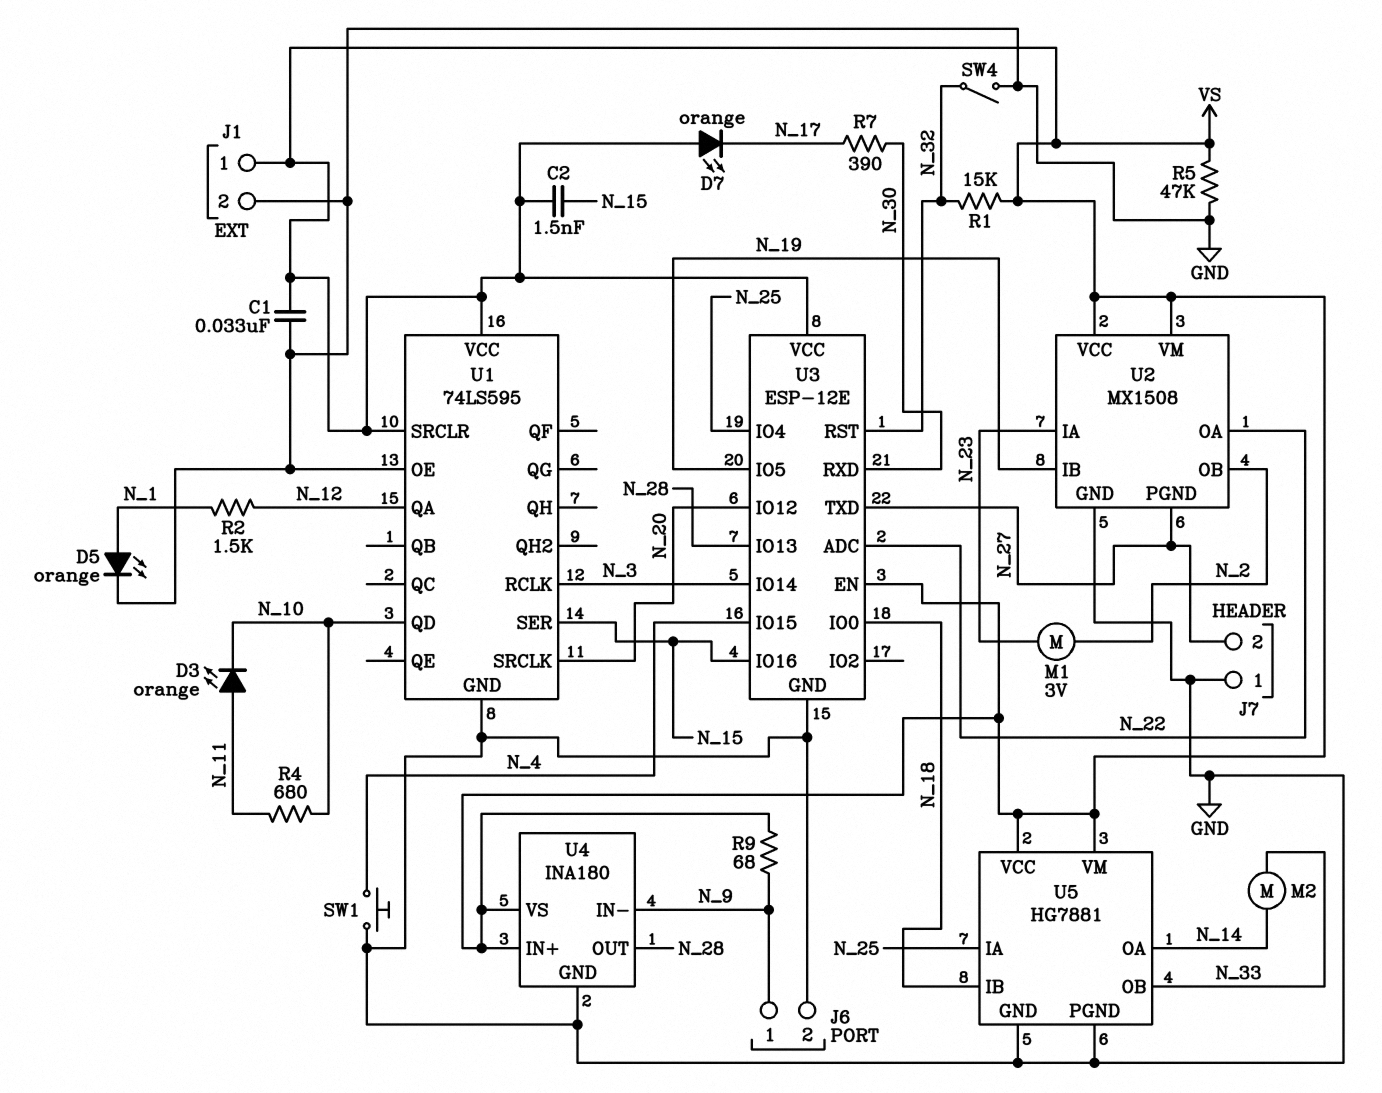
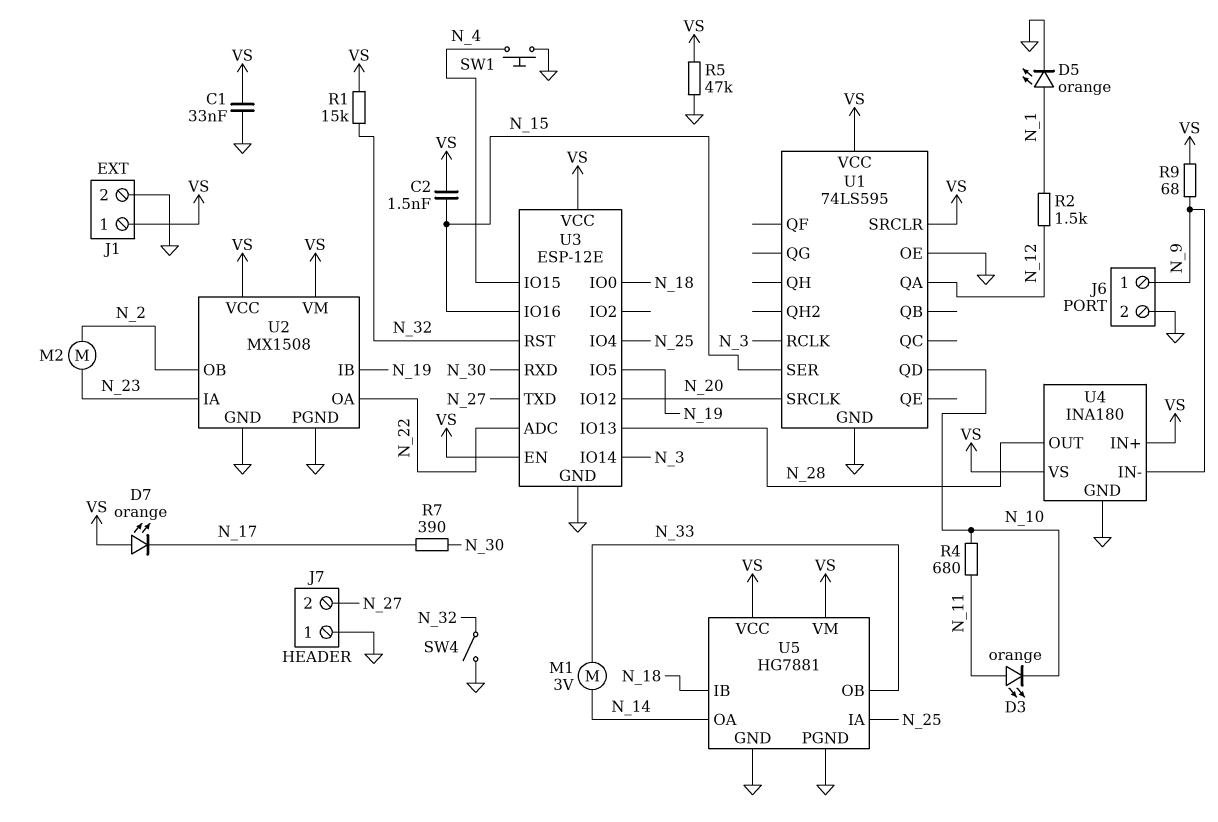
M1: motor 3V (N_2, N_23) -> motor 3V (N_14, N_33)
M2: motor (N_14, N_33) -> motor (N_2, N_23)
U2 pin PGND: N_27 -> GND

